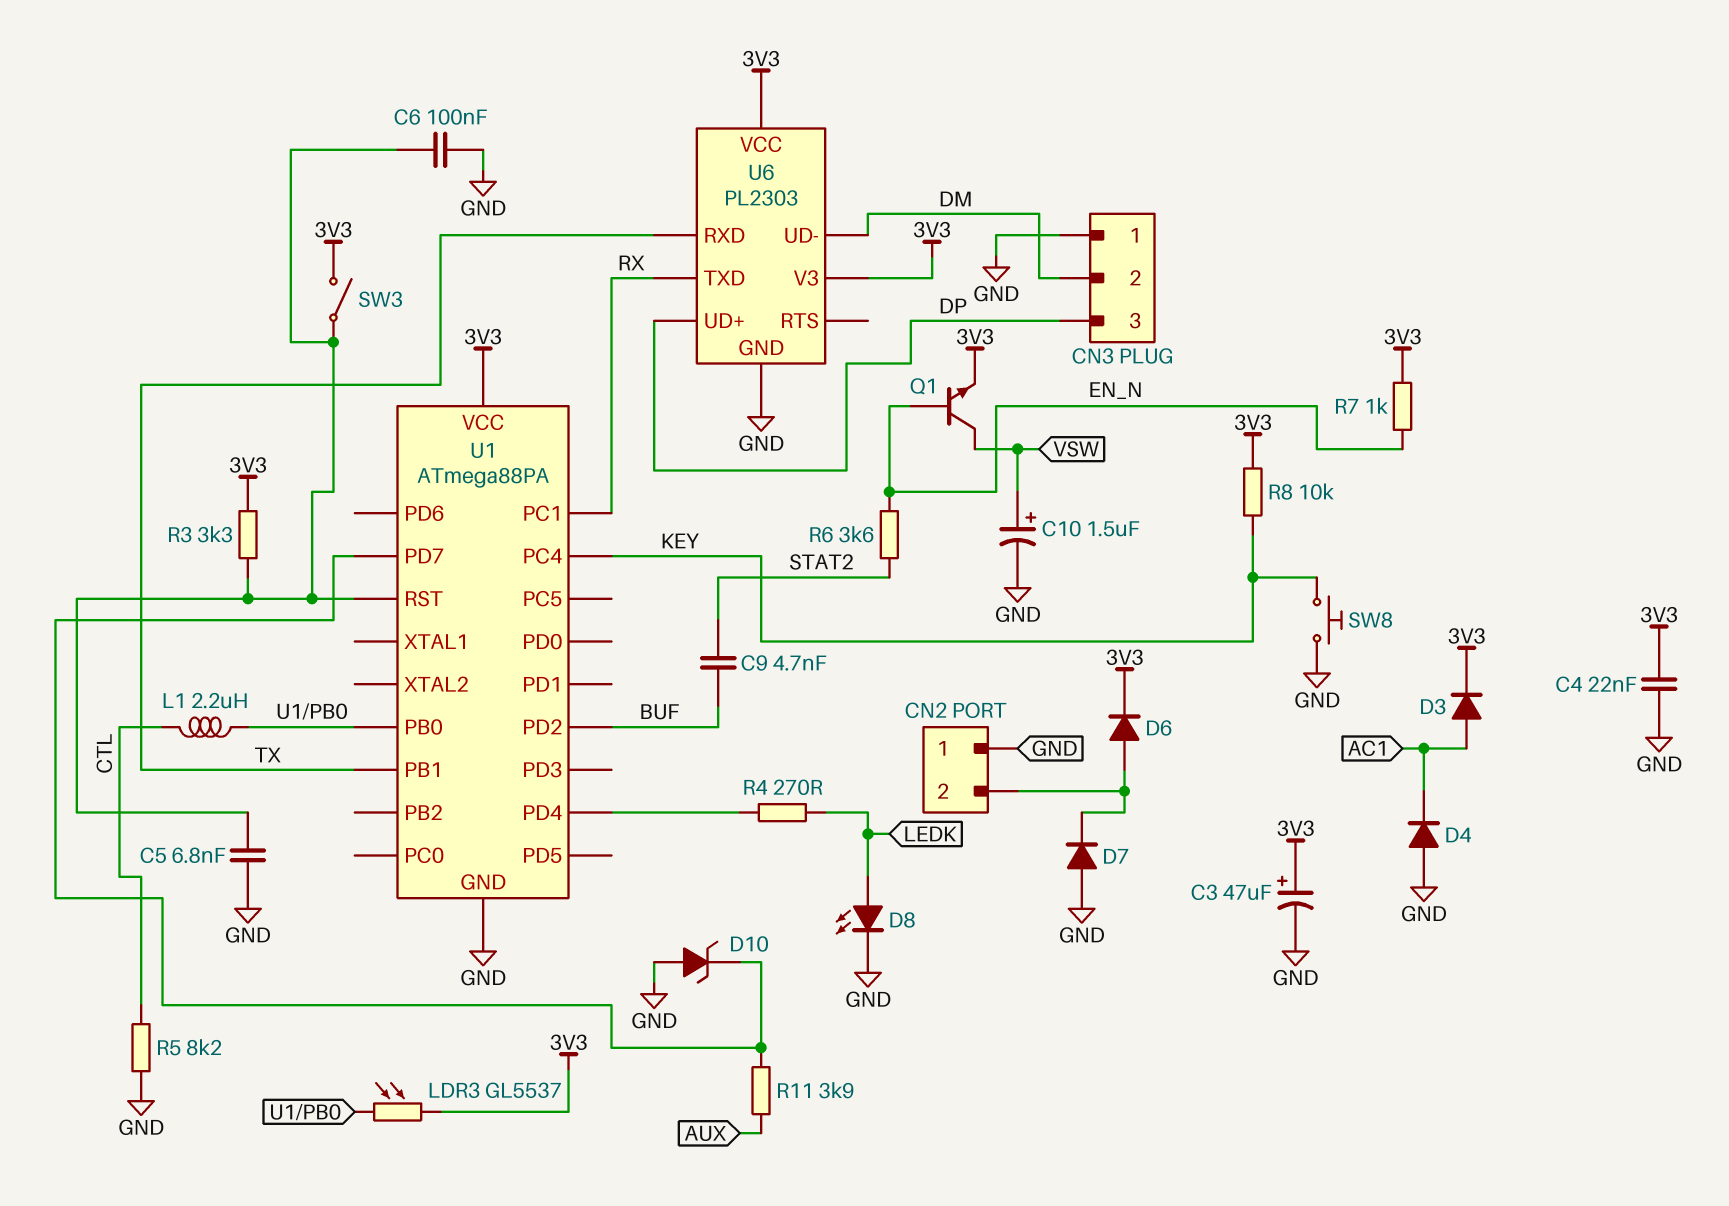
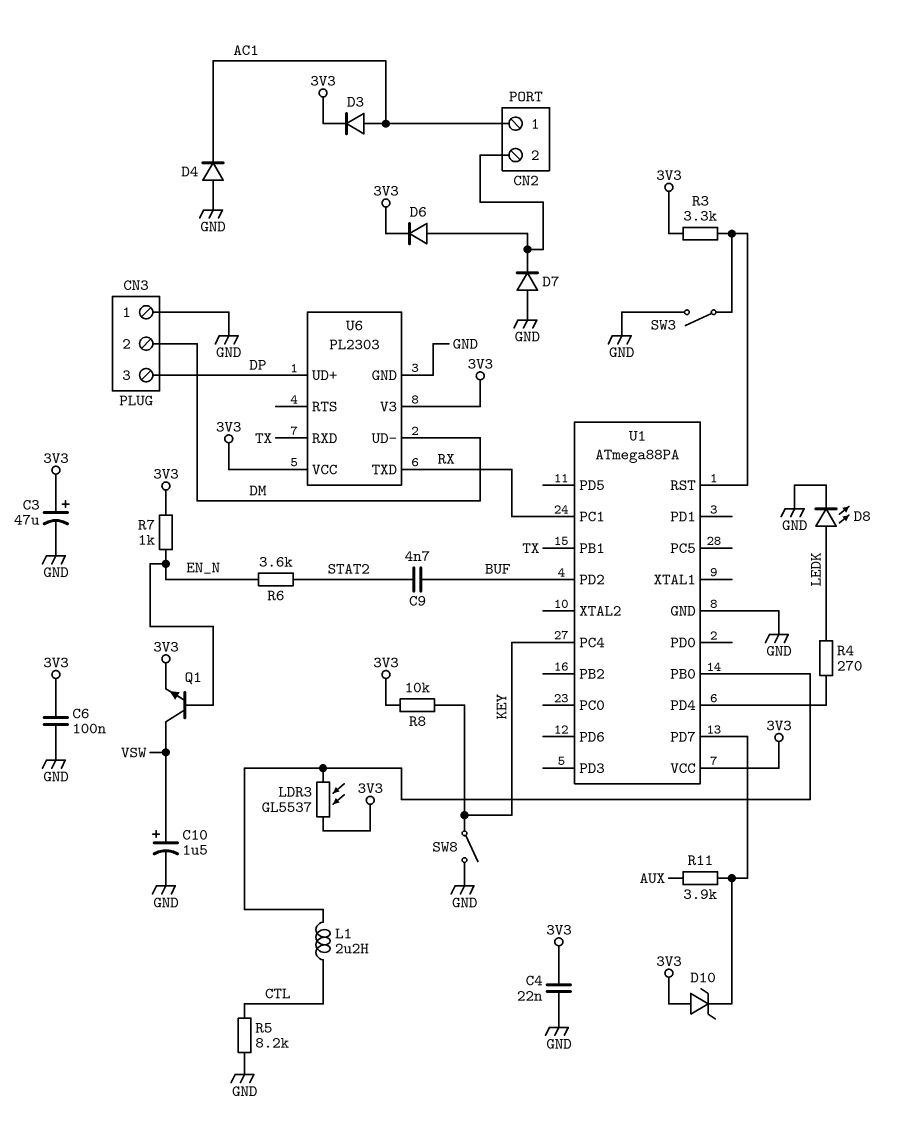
C5: 6.8nF (GND, U1/RST) -> none
C6: 100nF (GND, U1/RST) -> 100nF (3V3, GND)
CN2 pin 1: GND -> AC1
D10: zener (A GND, K U1/PD7) -> zener (A 3V3, K U1/PD7)
SW3: switch (3V3, U1/RST) -> switch (GND, U1/RST)
SW8: button (GND, KEY) -> switch (GND, KEY)

